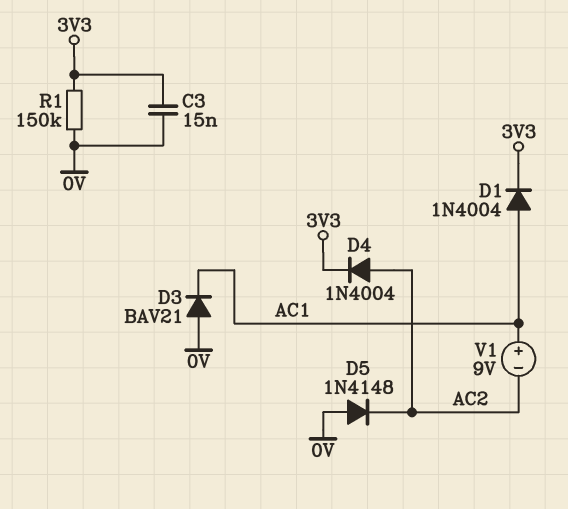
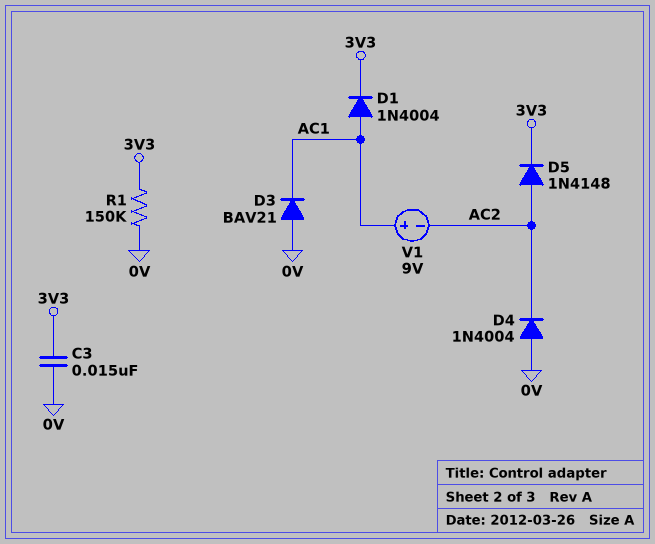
D4: diode 1N4004 (A AC2, K 3V3) -> diode 1N4004 (A 0V, K AC2)
D5: diode 1N4148 (A 0V, K AC2) -> diode 1N4148 (A AC2, K 3V3)

